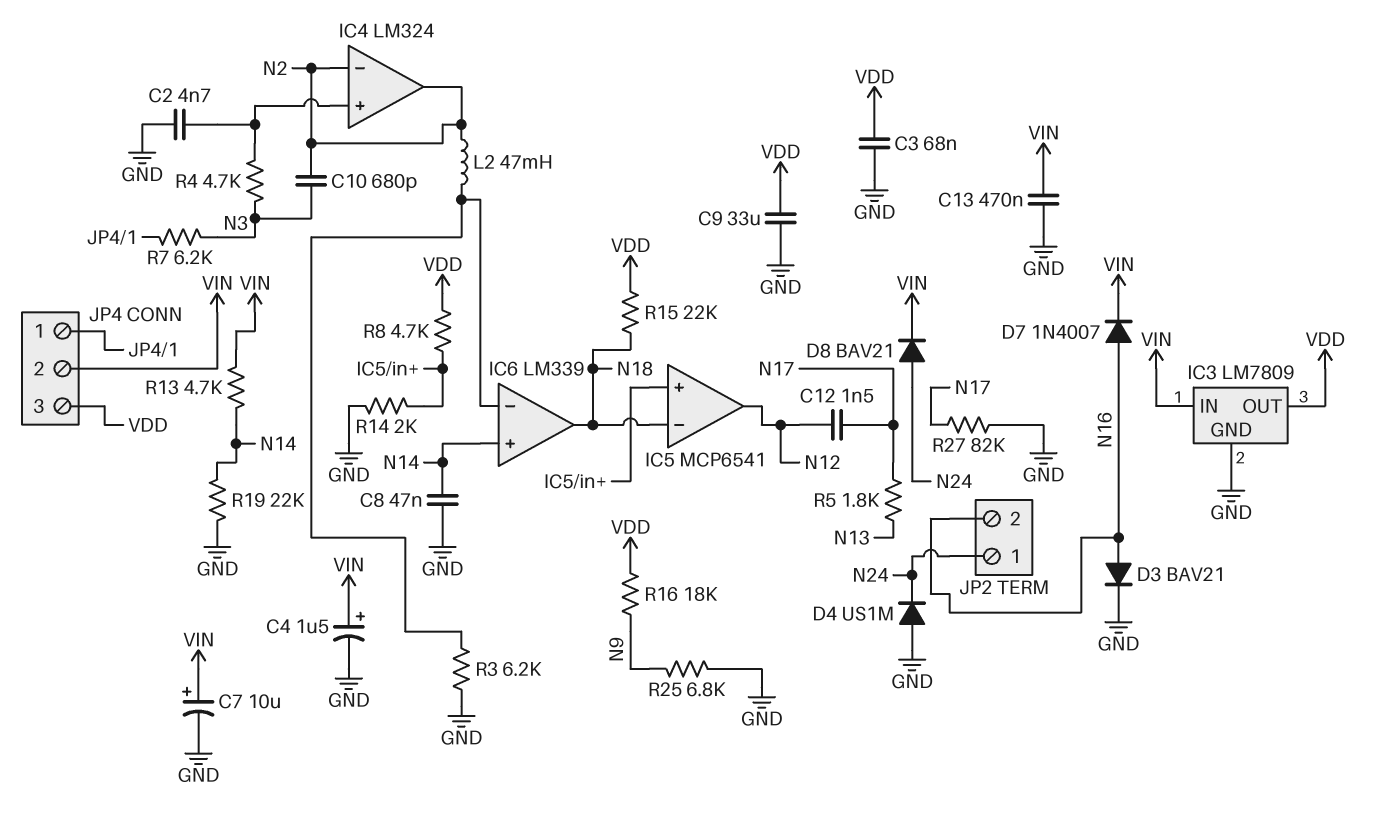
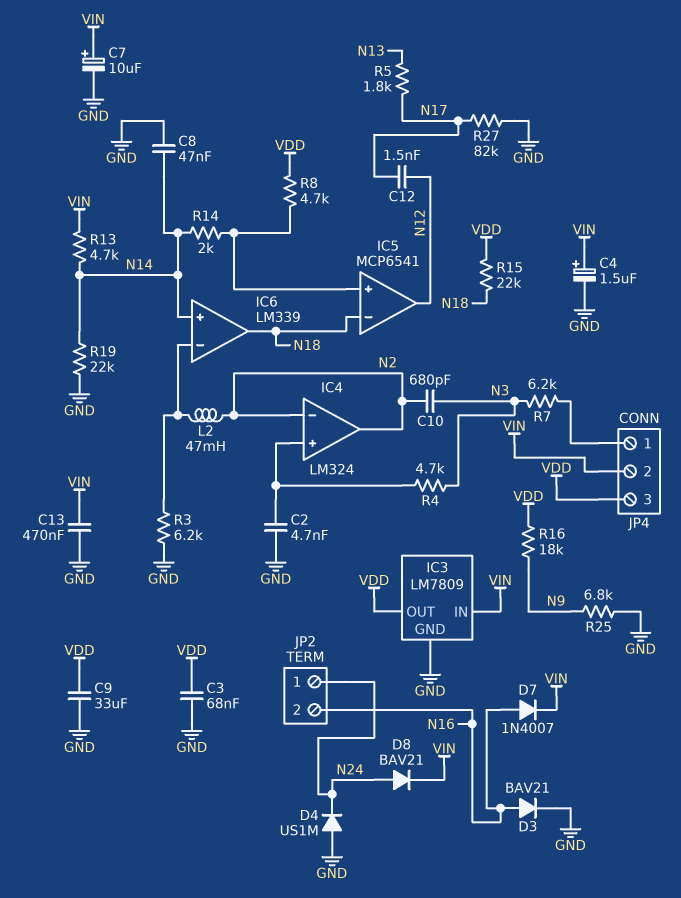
R14: 2k (GND, IC5/in+) -> 2k (IC5/in+, N14)

